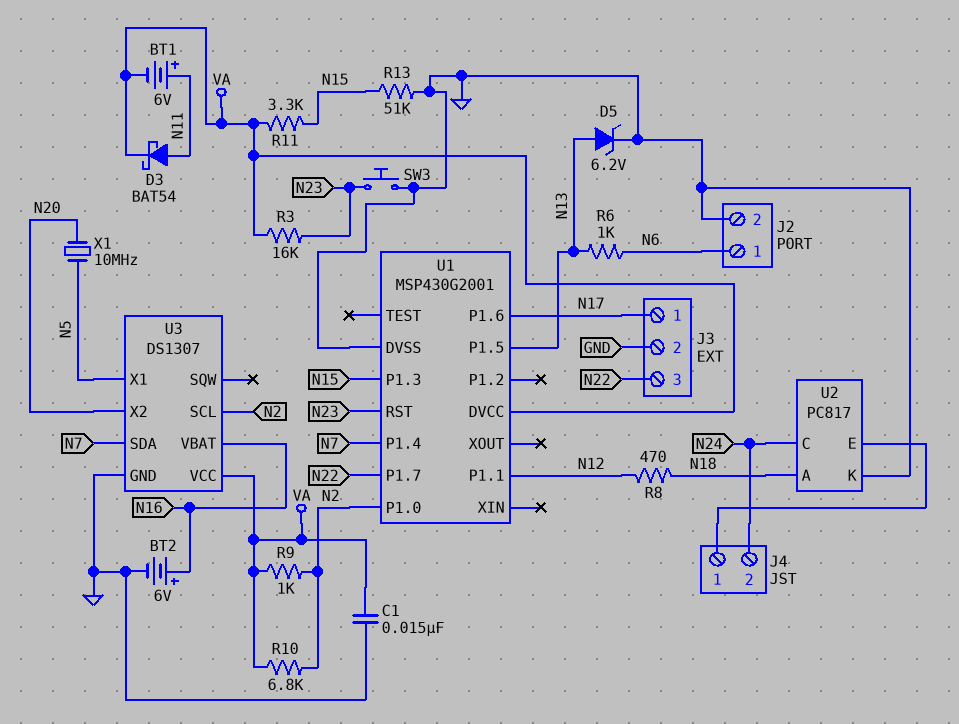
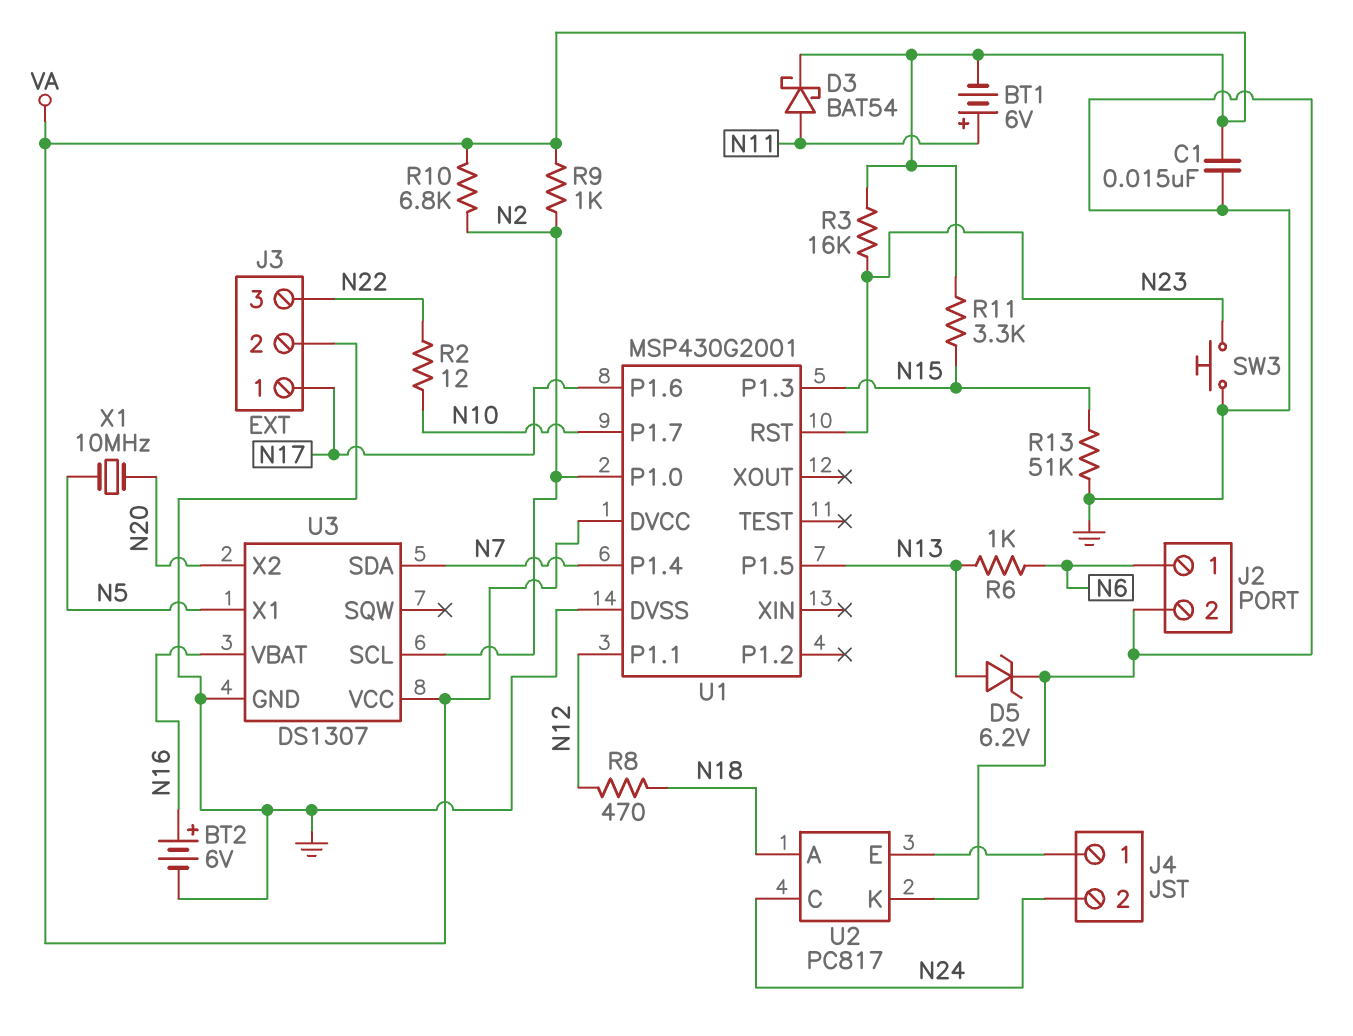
R2: none -> 12 (N10, N22)
U1 pin P1.7: N22 -> N10

